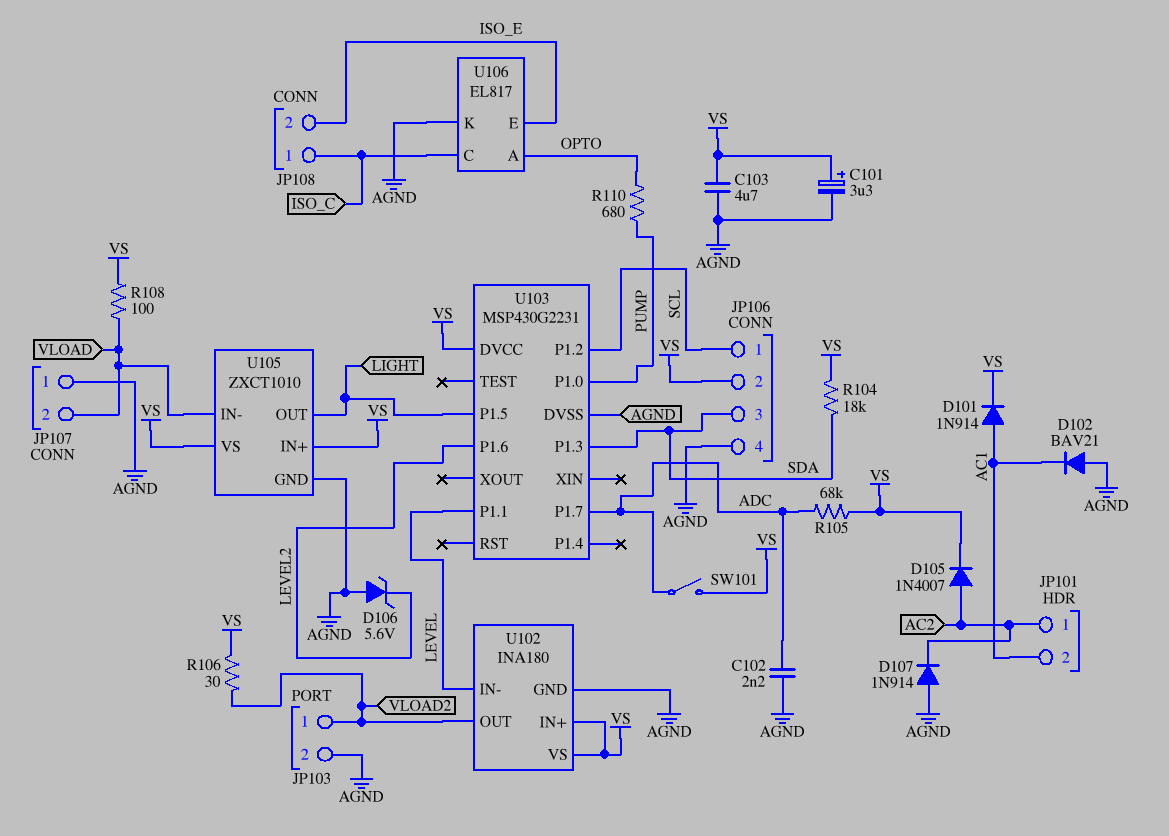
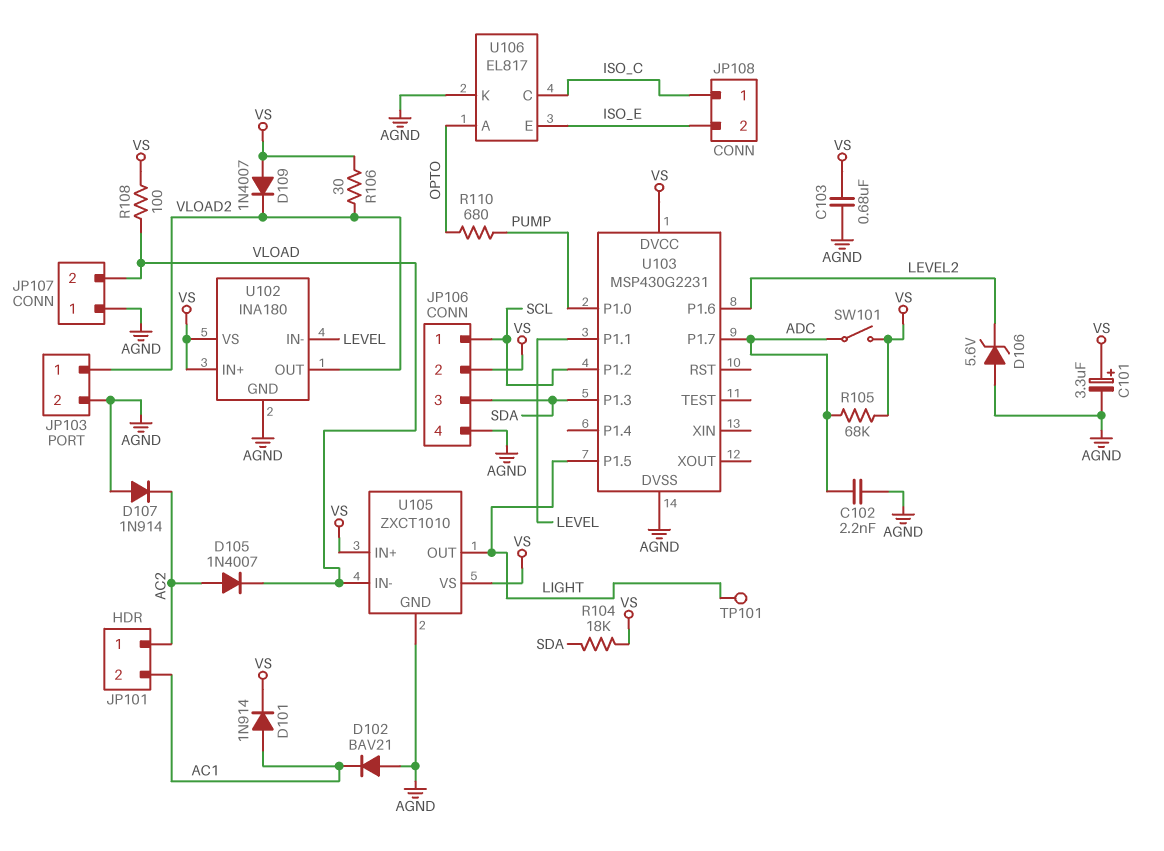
C103: 4.7uF (AGND, VS) -> 680nF (AGND, VS)
D105: diode 1N4007 (A AC2, K VS) -> diode 1N4007 (A AC2, K VLOAD)
D109: none -> diode 1N4007 (A VS, K VLOAD2)
TP101: none -> test point (LIGHT)

